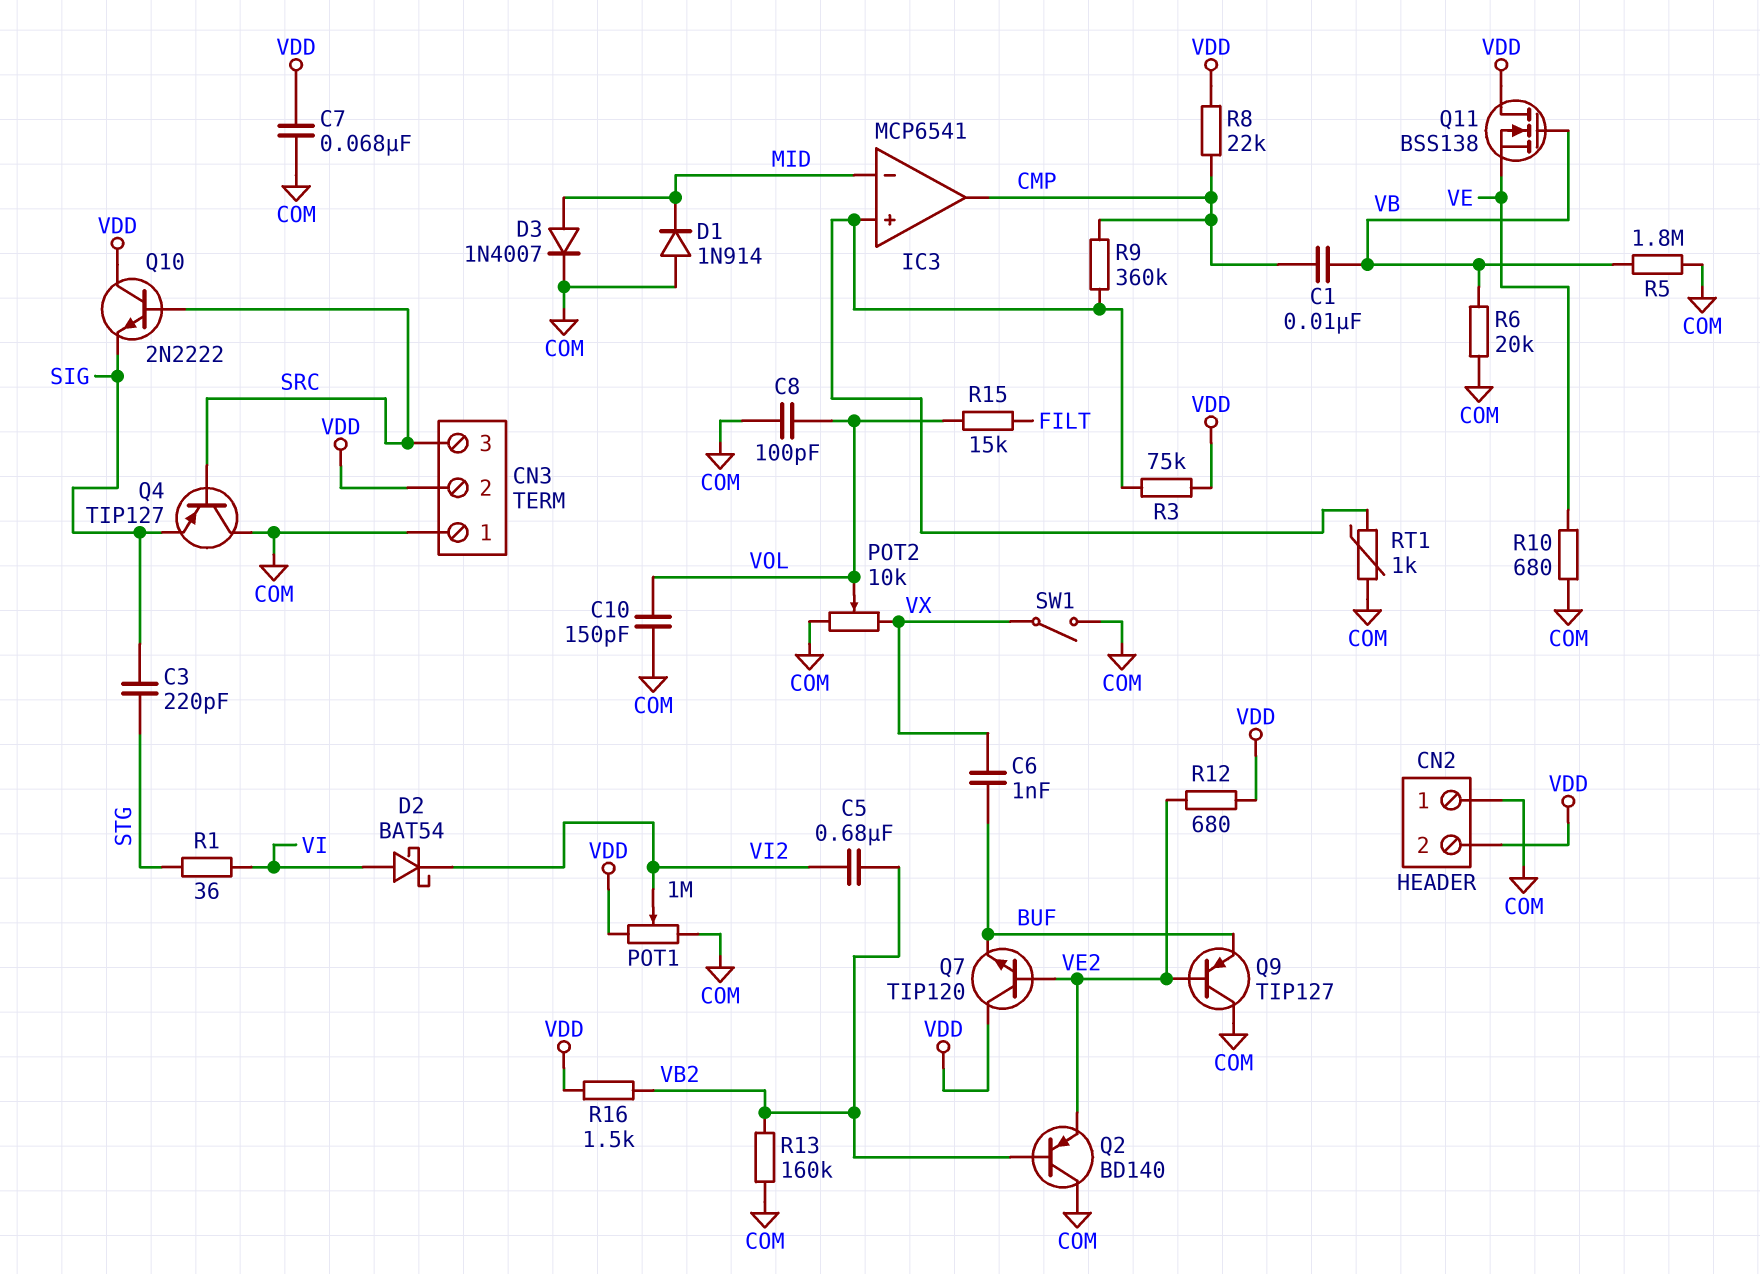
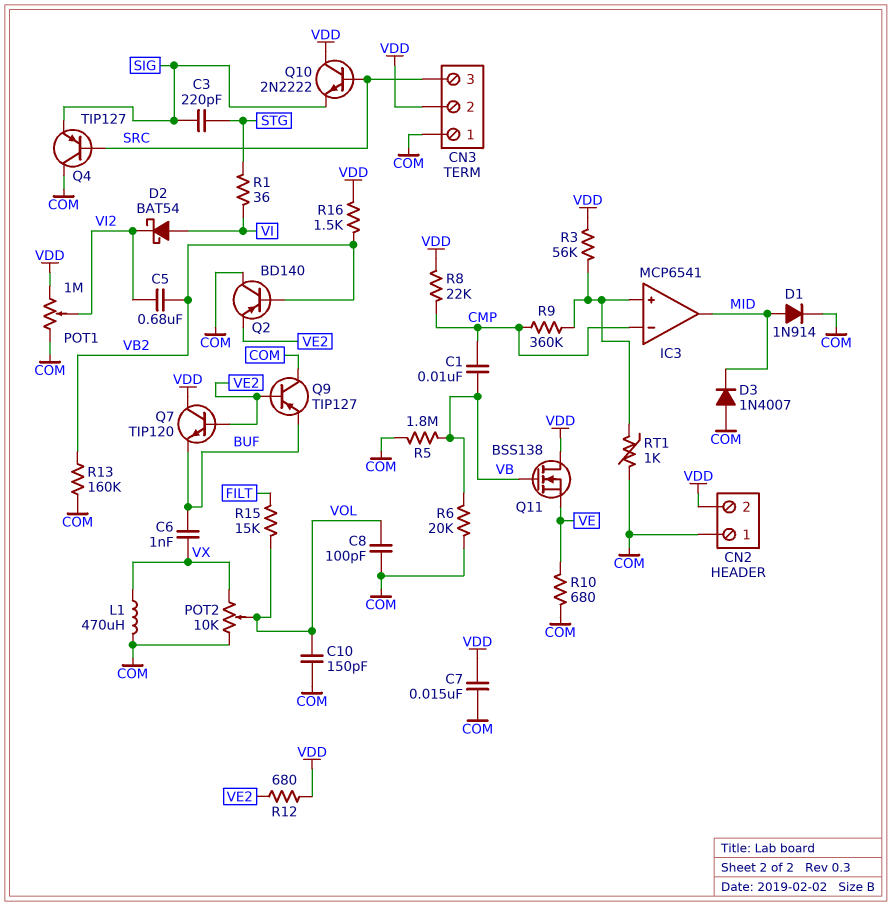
C7: 68nF (COM, VDD) -> 15nF (COM, VDD)
D1: diode 1N914 (A COM, K MID) -> diode 1N914 (A MID, K COM)
D3: diode 1N4007 (A MID, K COM) -> diode 1N4007 (A COM, K MID)
IC3 pin in-: MID -> CMP
IC3 pin out: CMP -> MID
L1: none -> 470uH (COM, VX)
R3: 75k (IC3/in+, VDD) -> 56k (IC3/in+, VDD)
SW1: switch (COM, VX) -> none

